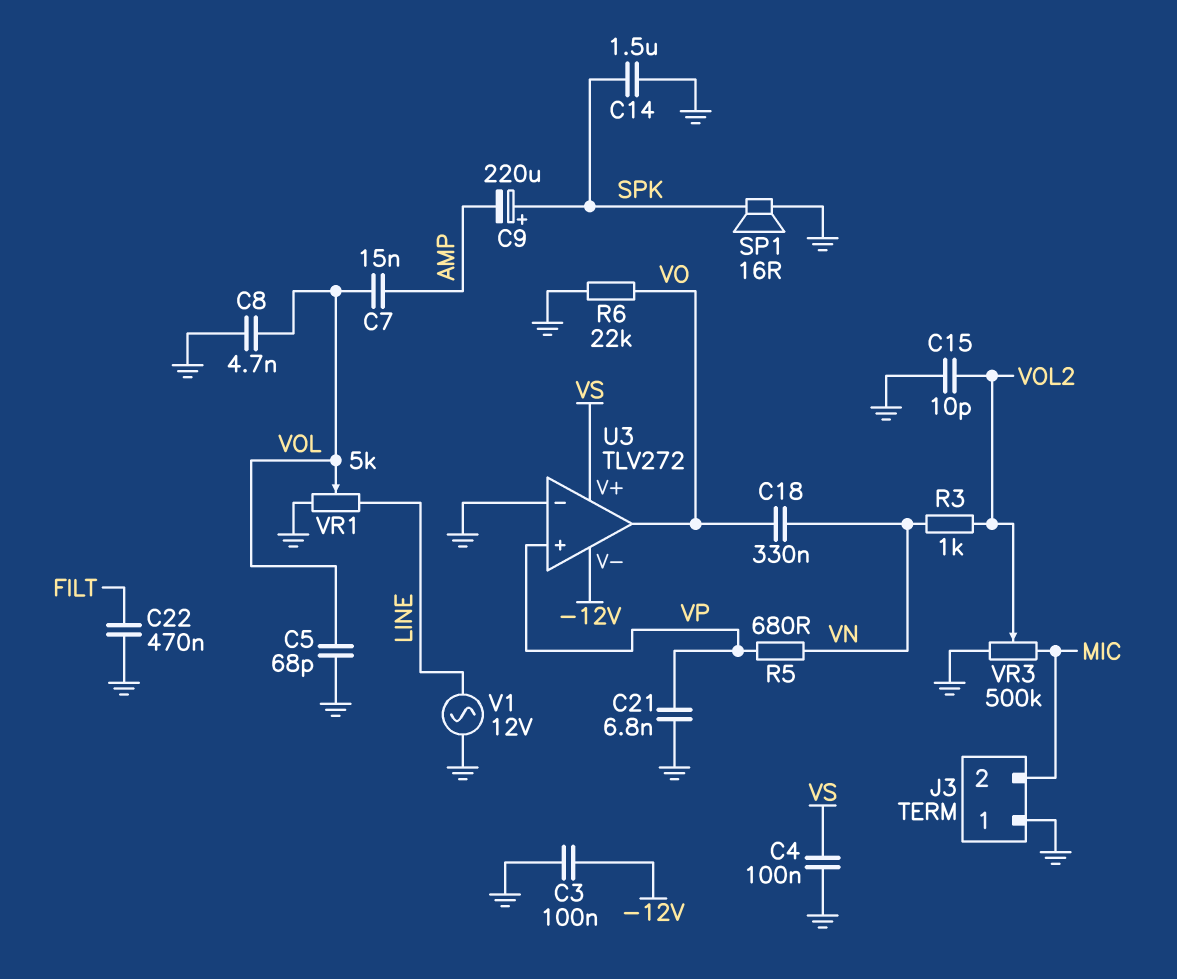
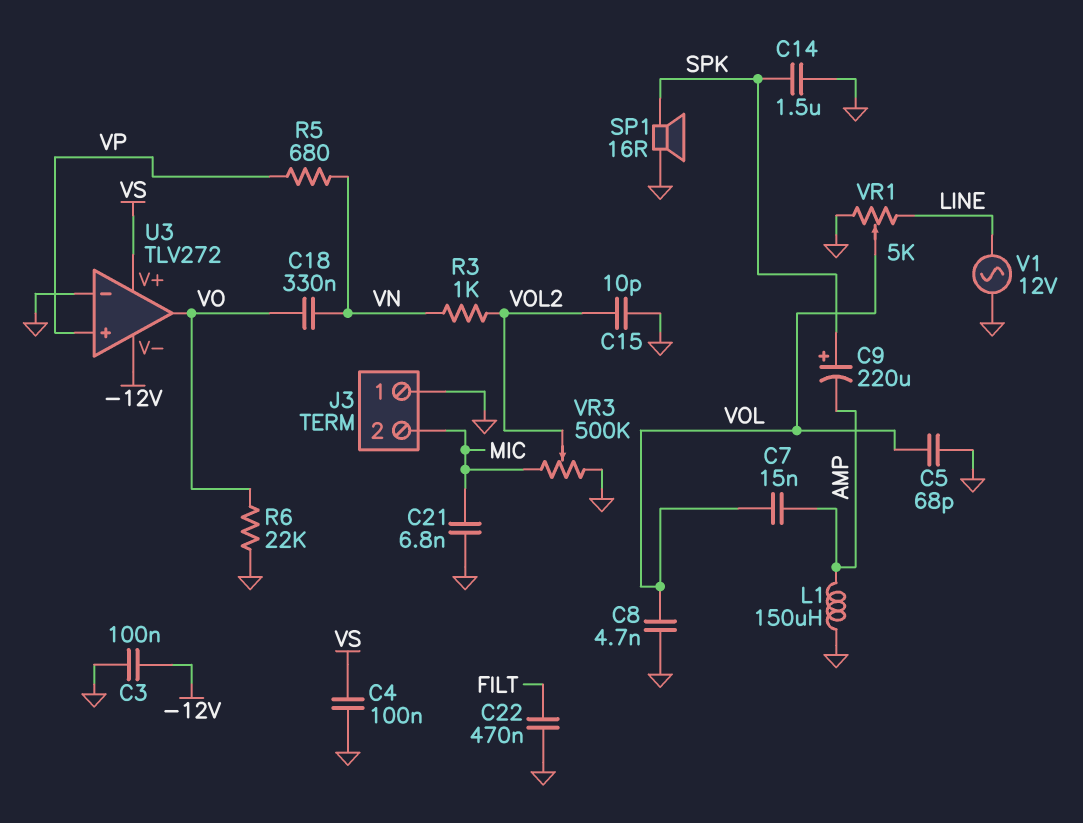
C21: 6.8nF (GND, VP) -> 6.8nF (GND, MIC)
L1: none -> 150uH (AMP, GND)

